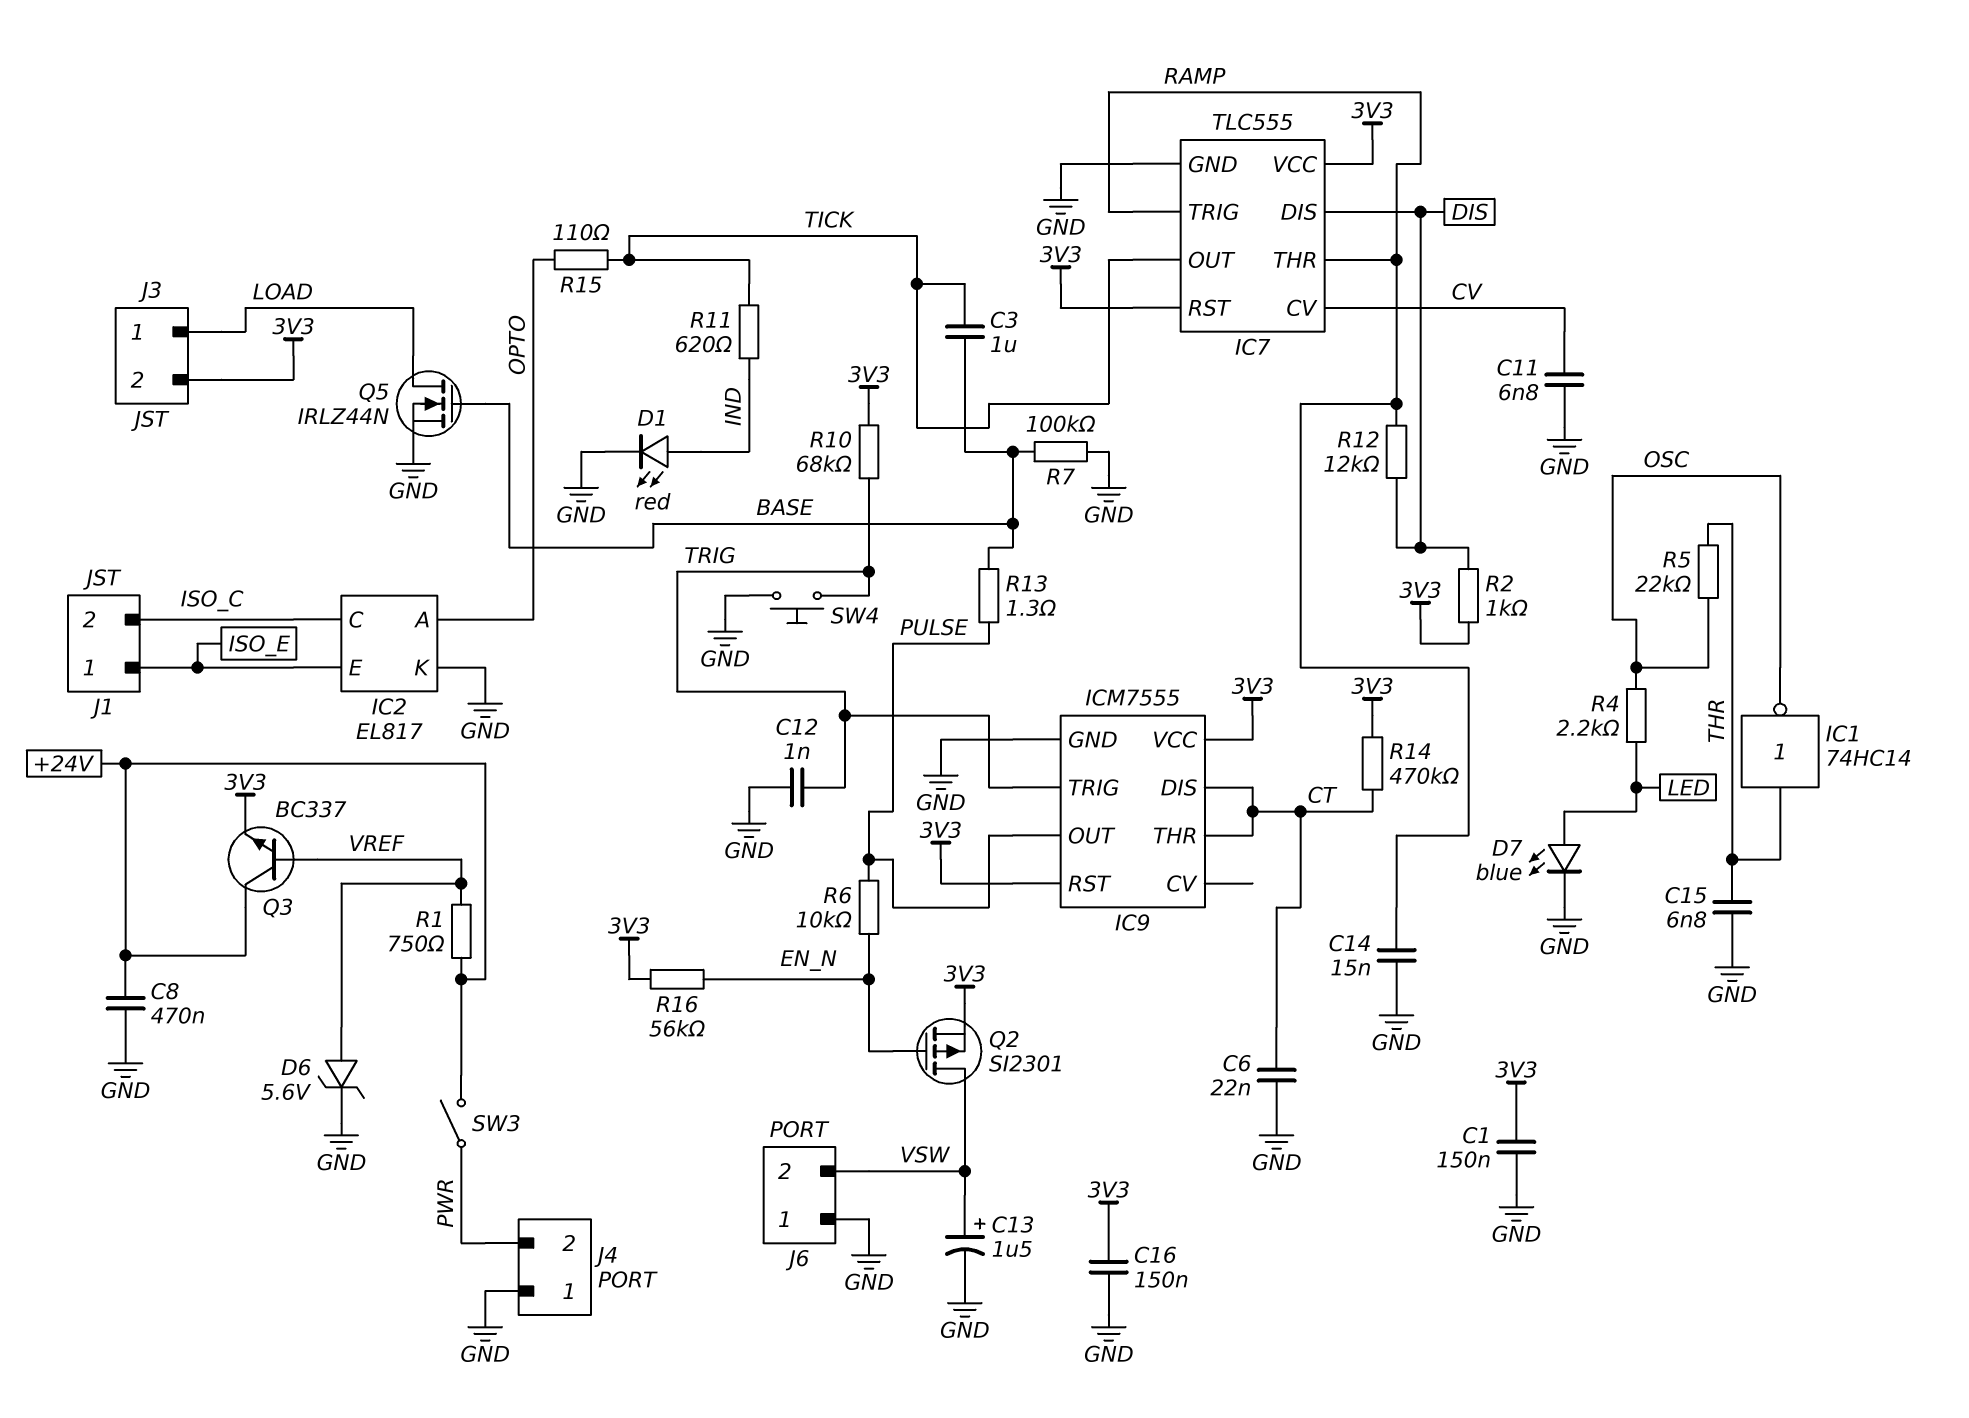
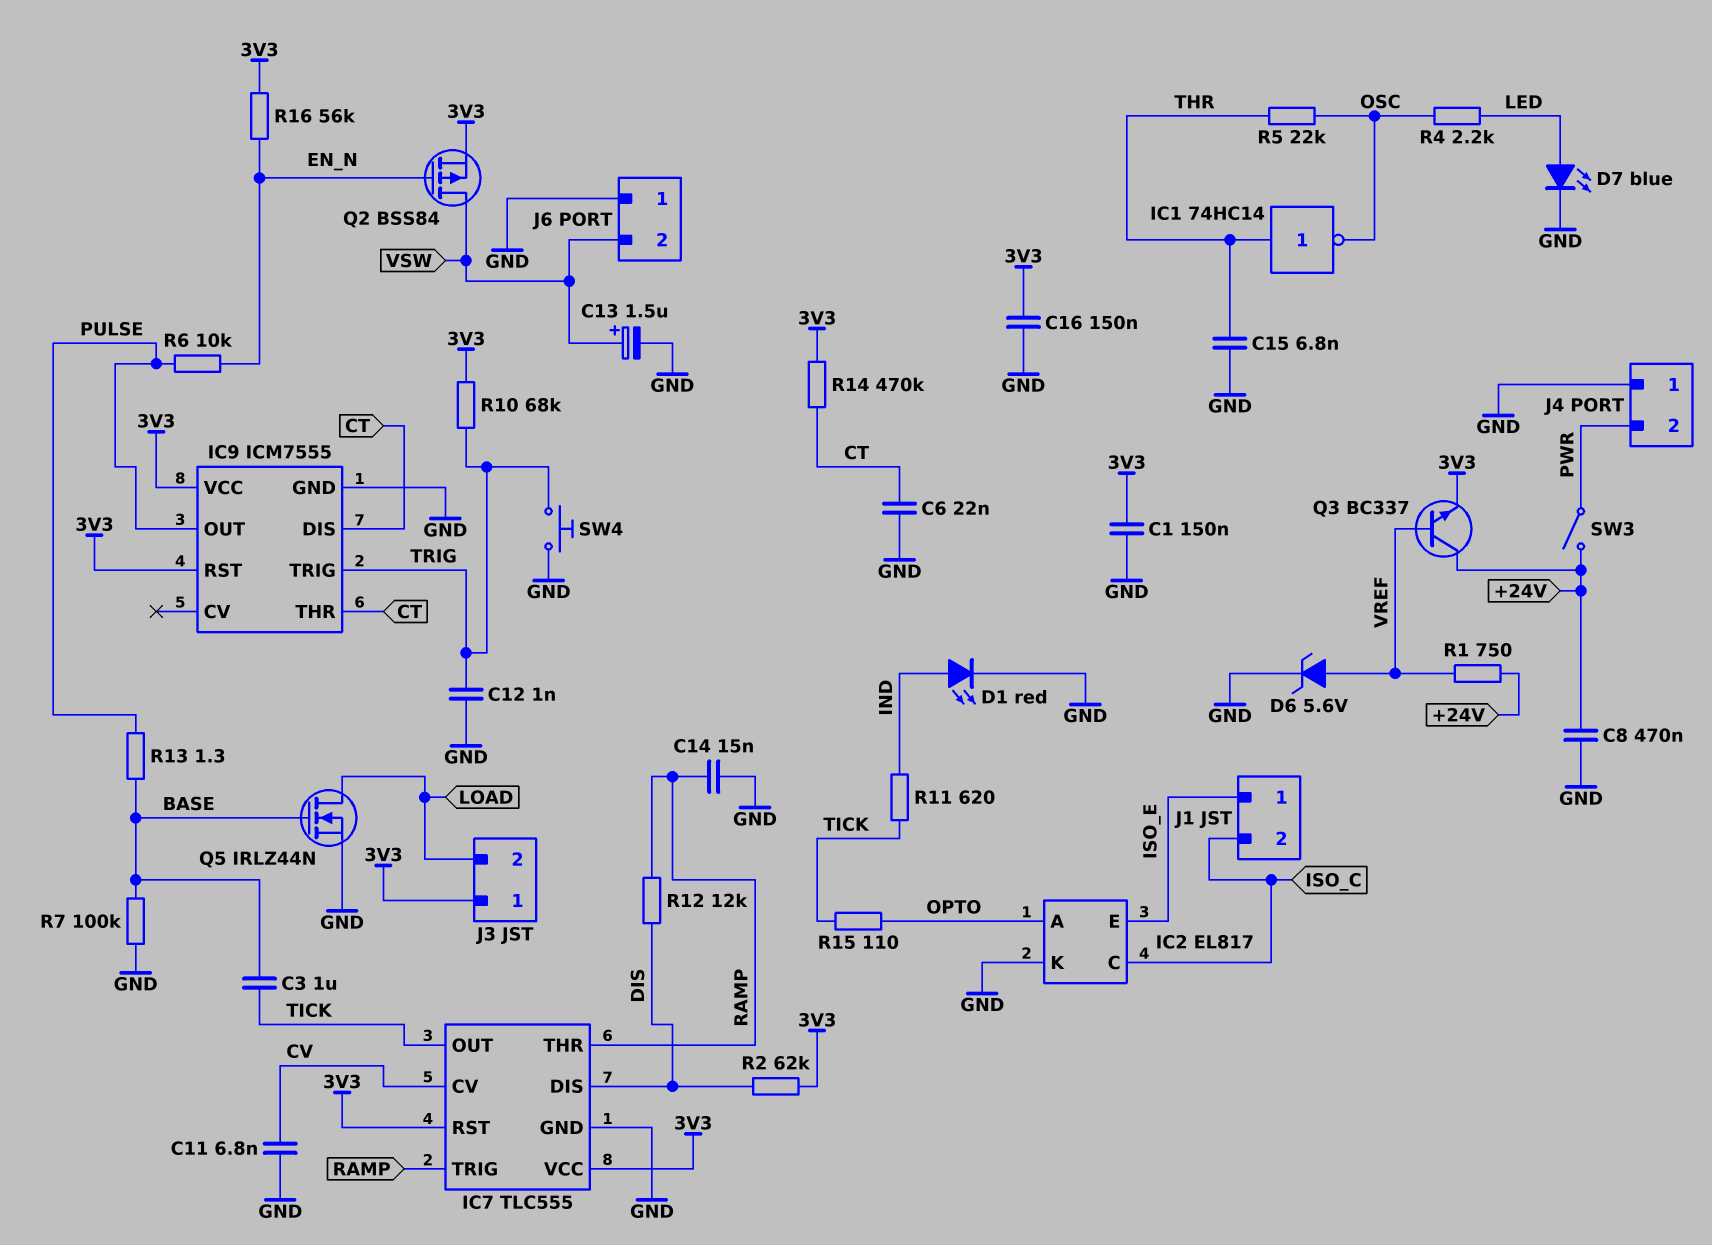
J3 pin 1: LOAD -> 3V3
J3 pin 2: 3V3 -> LOAD
Q2: PMOS SI2301 (G EN_N, D VSW, S 3V3) -> PMOS BSS84 (G EN_N, D VSW, S 3V3)
R2: 1k (3V3, DIS) -> 62k (3V3, DIS)

